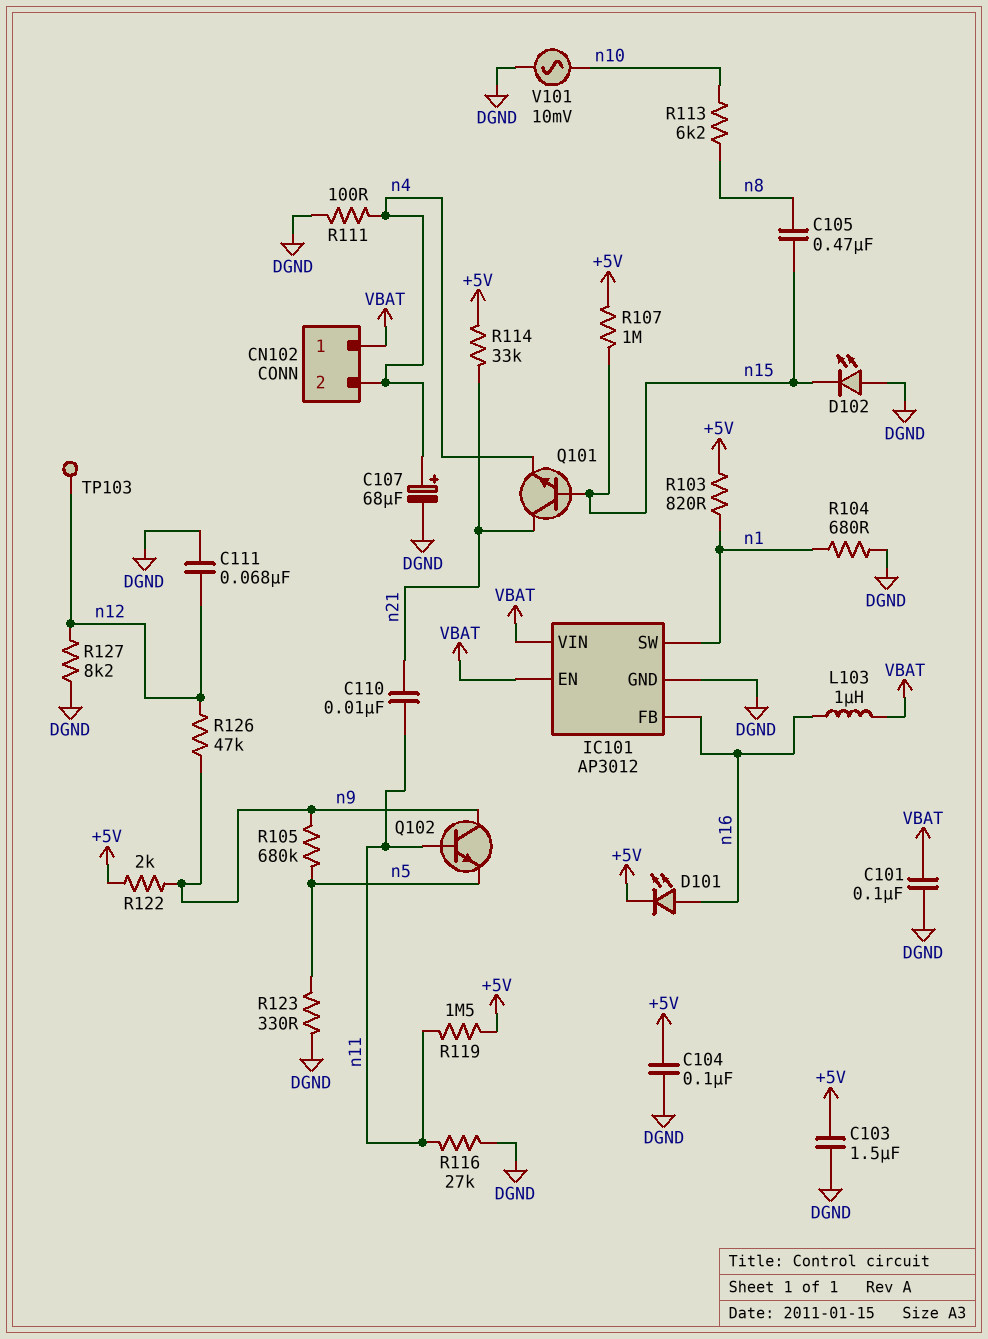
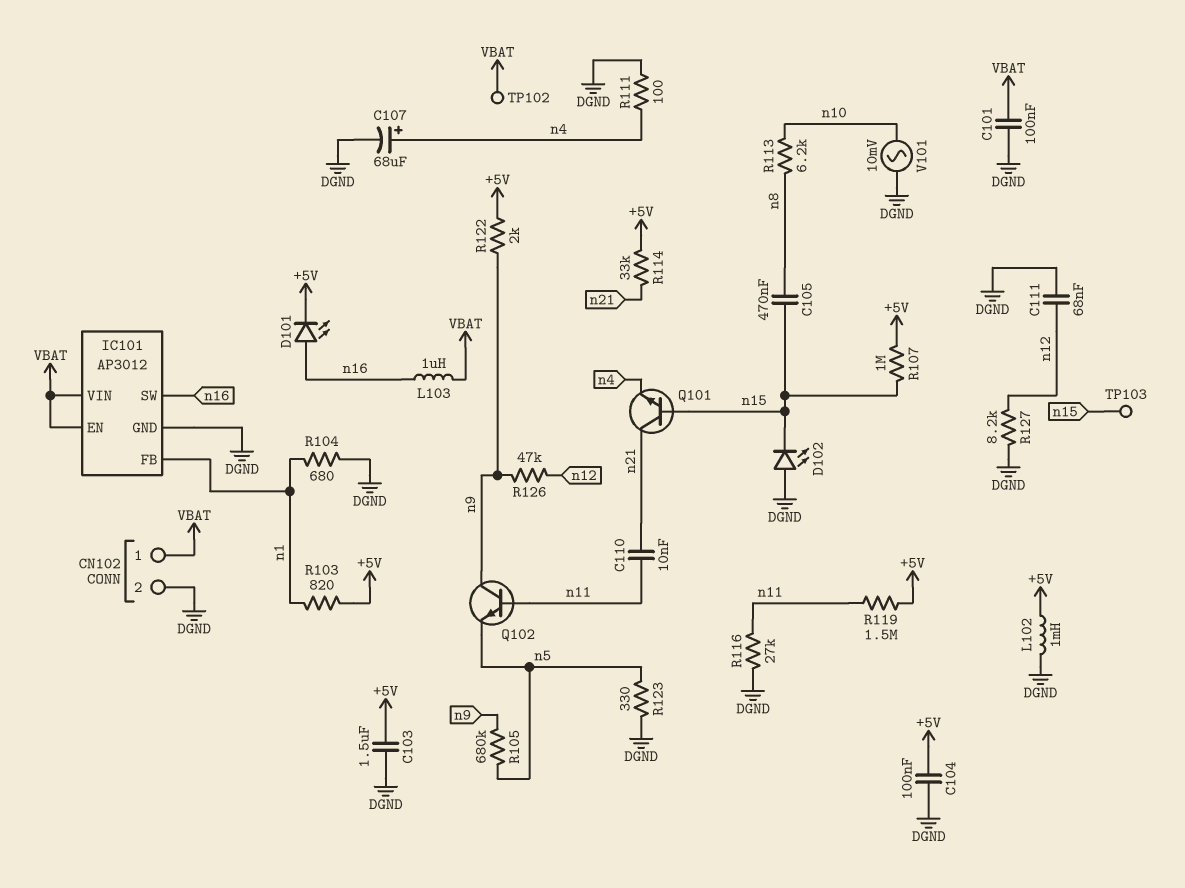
CN102 pin 2: n4 -> DGND
IC101 pin FB: n16 -> n1
IC101 pin SW: n1 -> n16
L102: none -> 1mH (+5V, DGND)
TP102: none -> test point (VBAT)
TP103: test point (n12) -> test point (n15)

